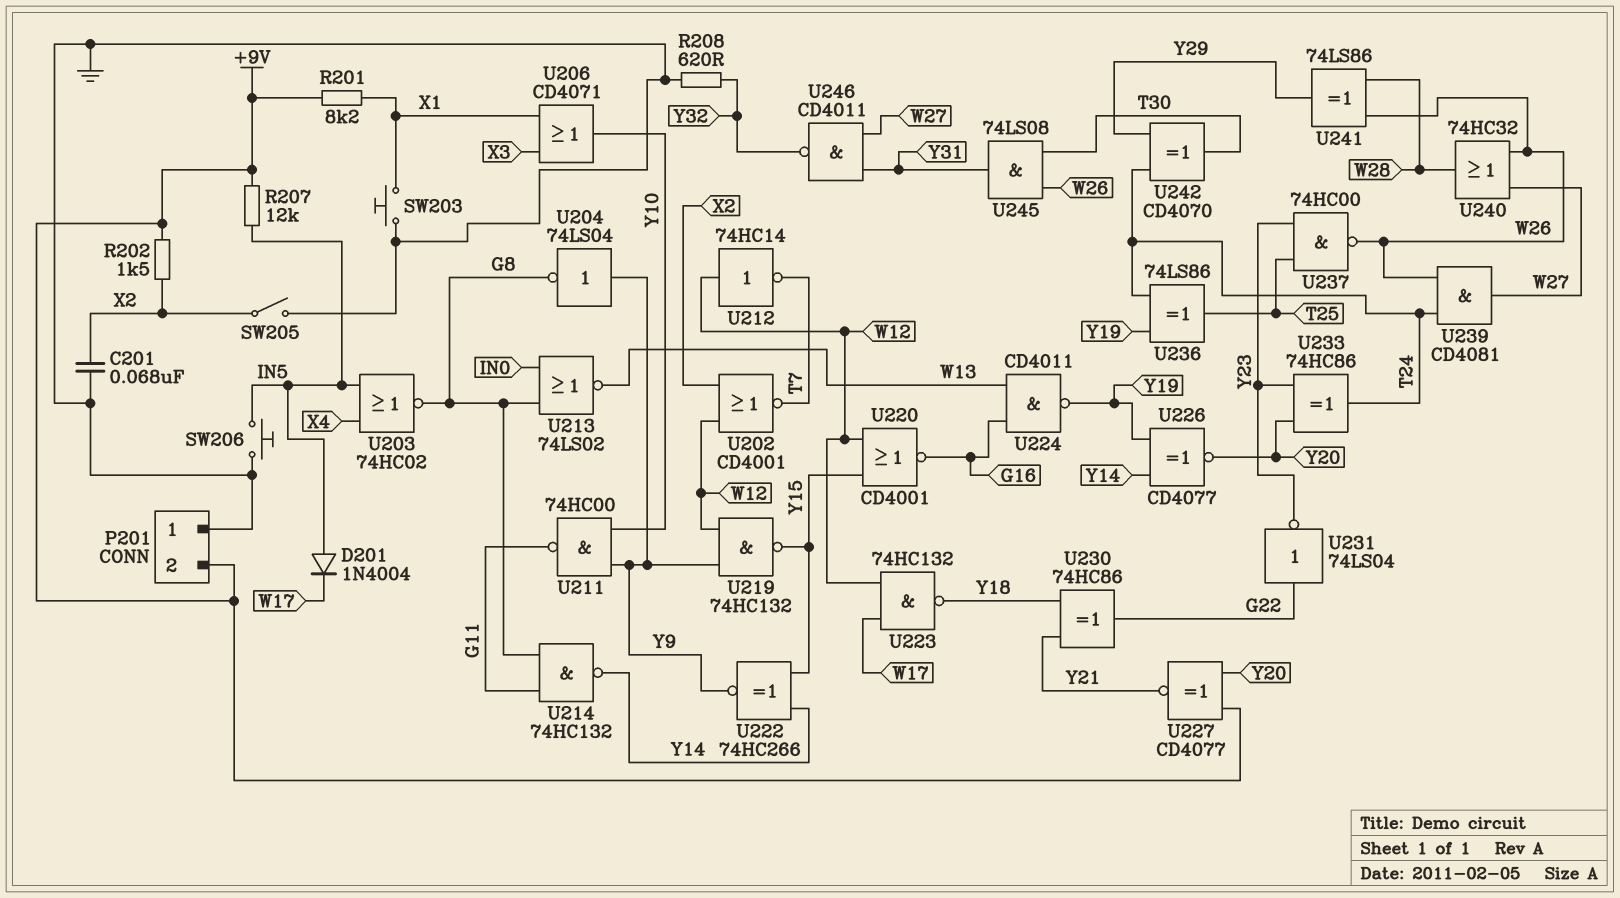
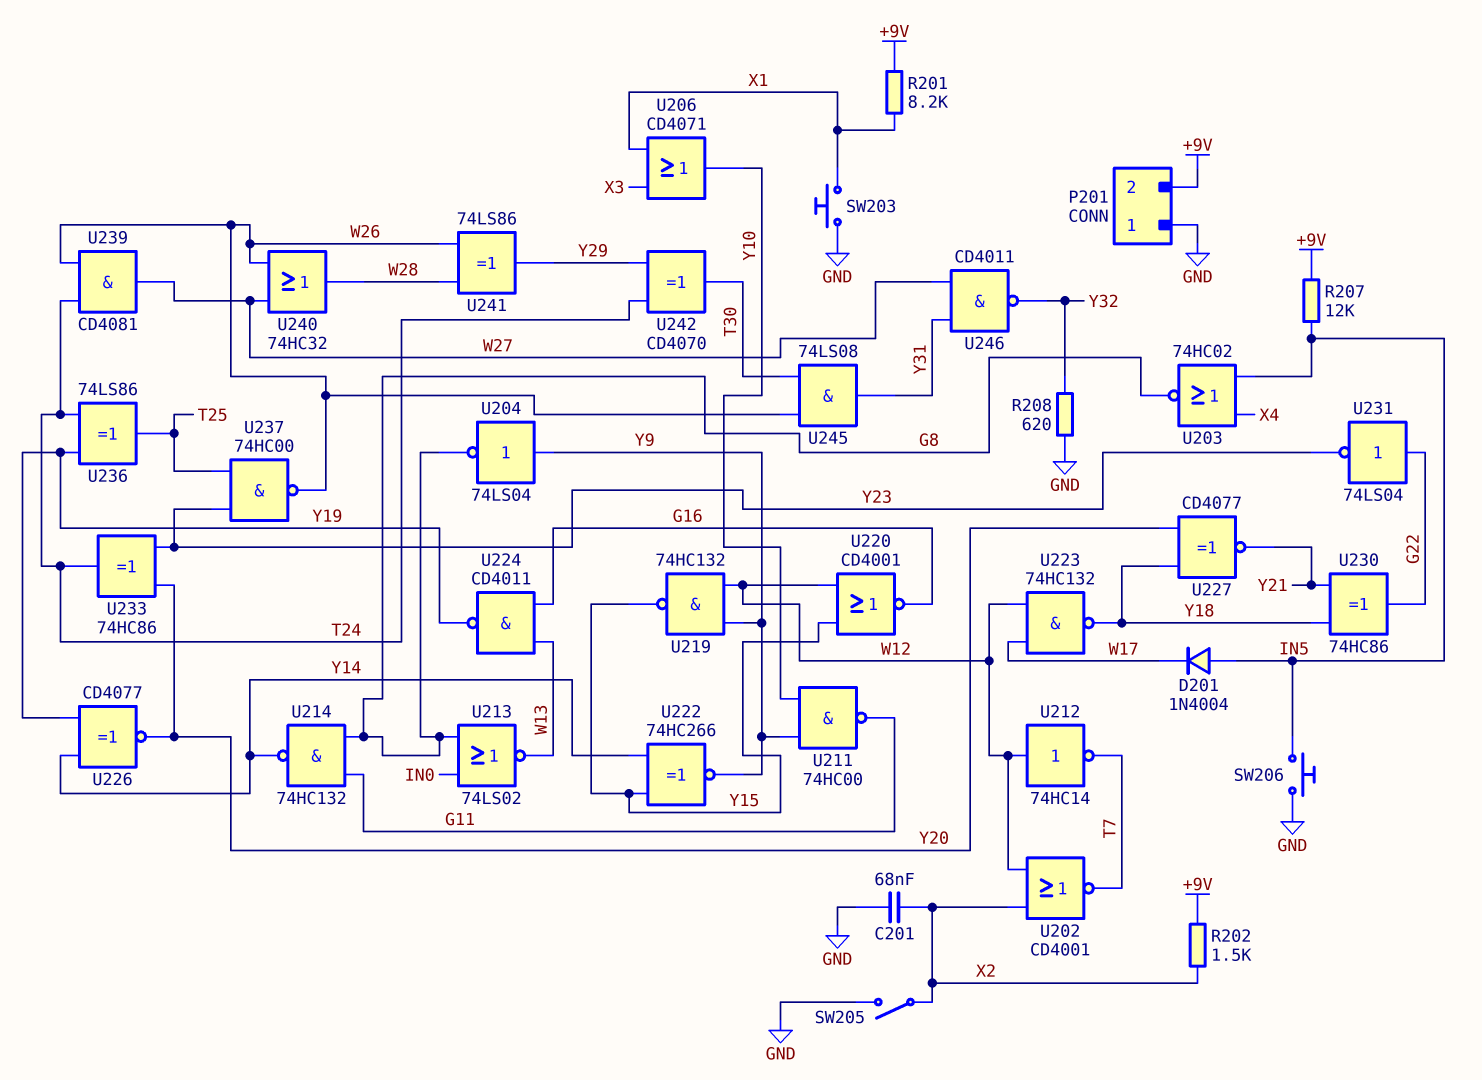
U227: XNOR CD4077 (in +9V, in Y20, out Y21) -> XNOR CD4077 (in Y18, in Y20, out Y21)

